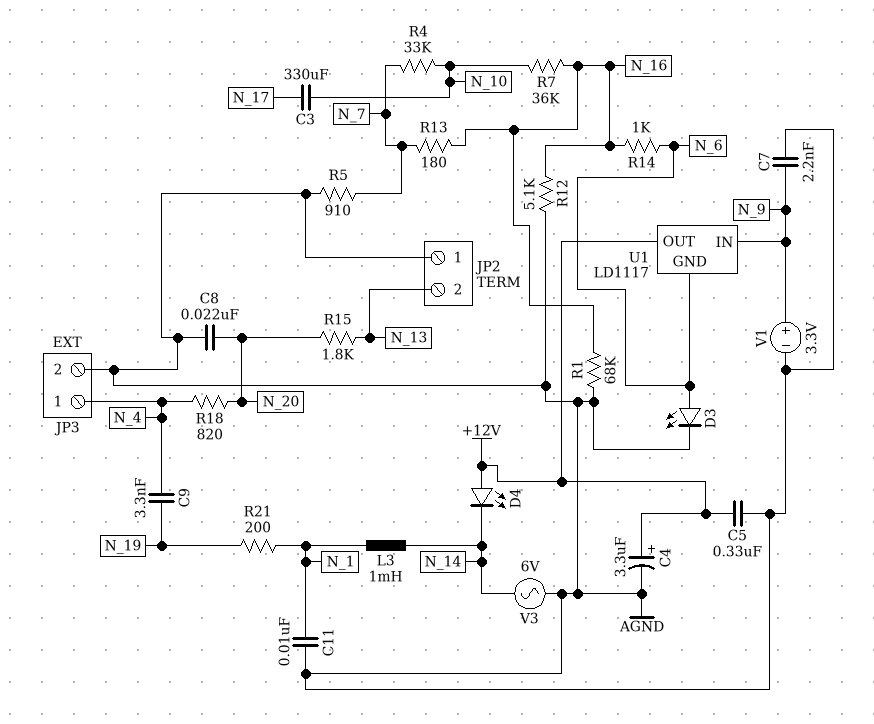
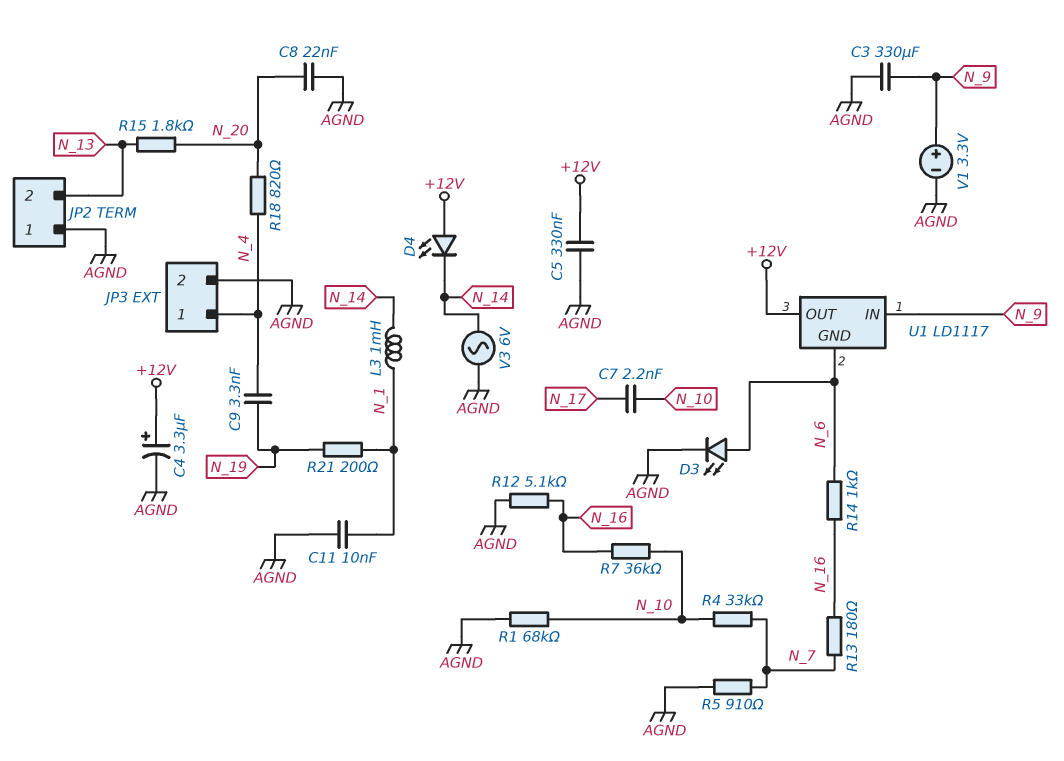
C3: 330uF (N_10, N_17) -> 330uF (AGND, N_9)
C7: 2.2nF (AGND, N_9) -> 2.2nF (N_10, N_17)
R1: 68k (AGND, N_16) -> 68k (AGND, N_10)

